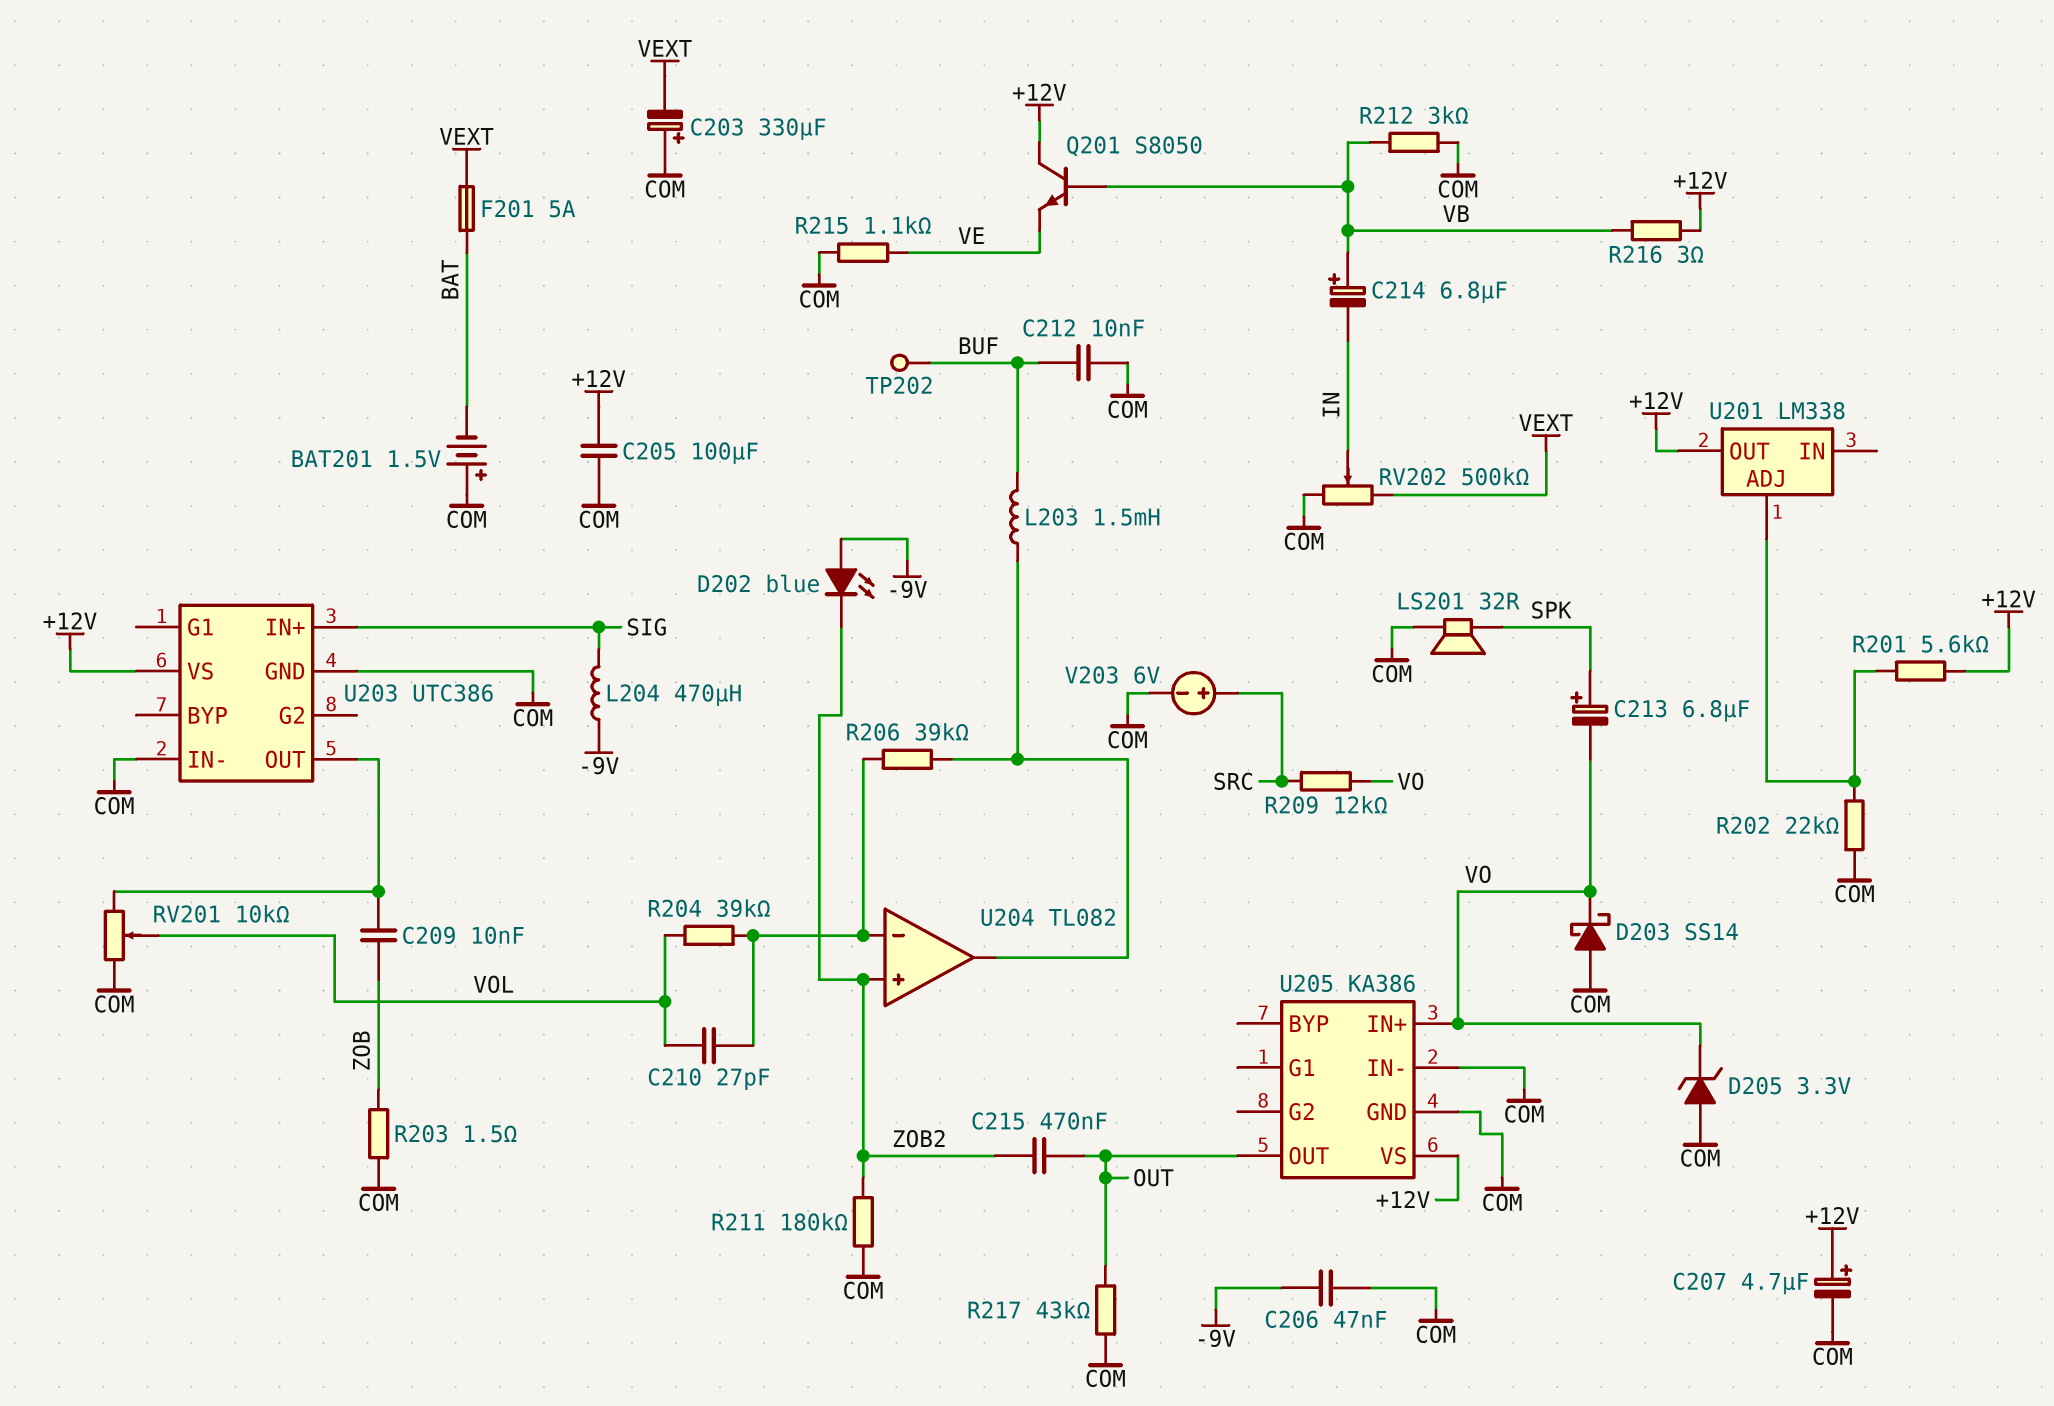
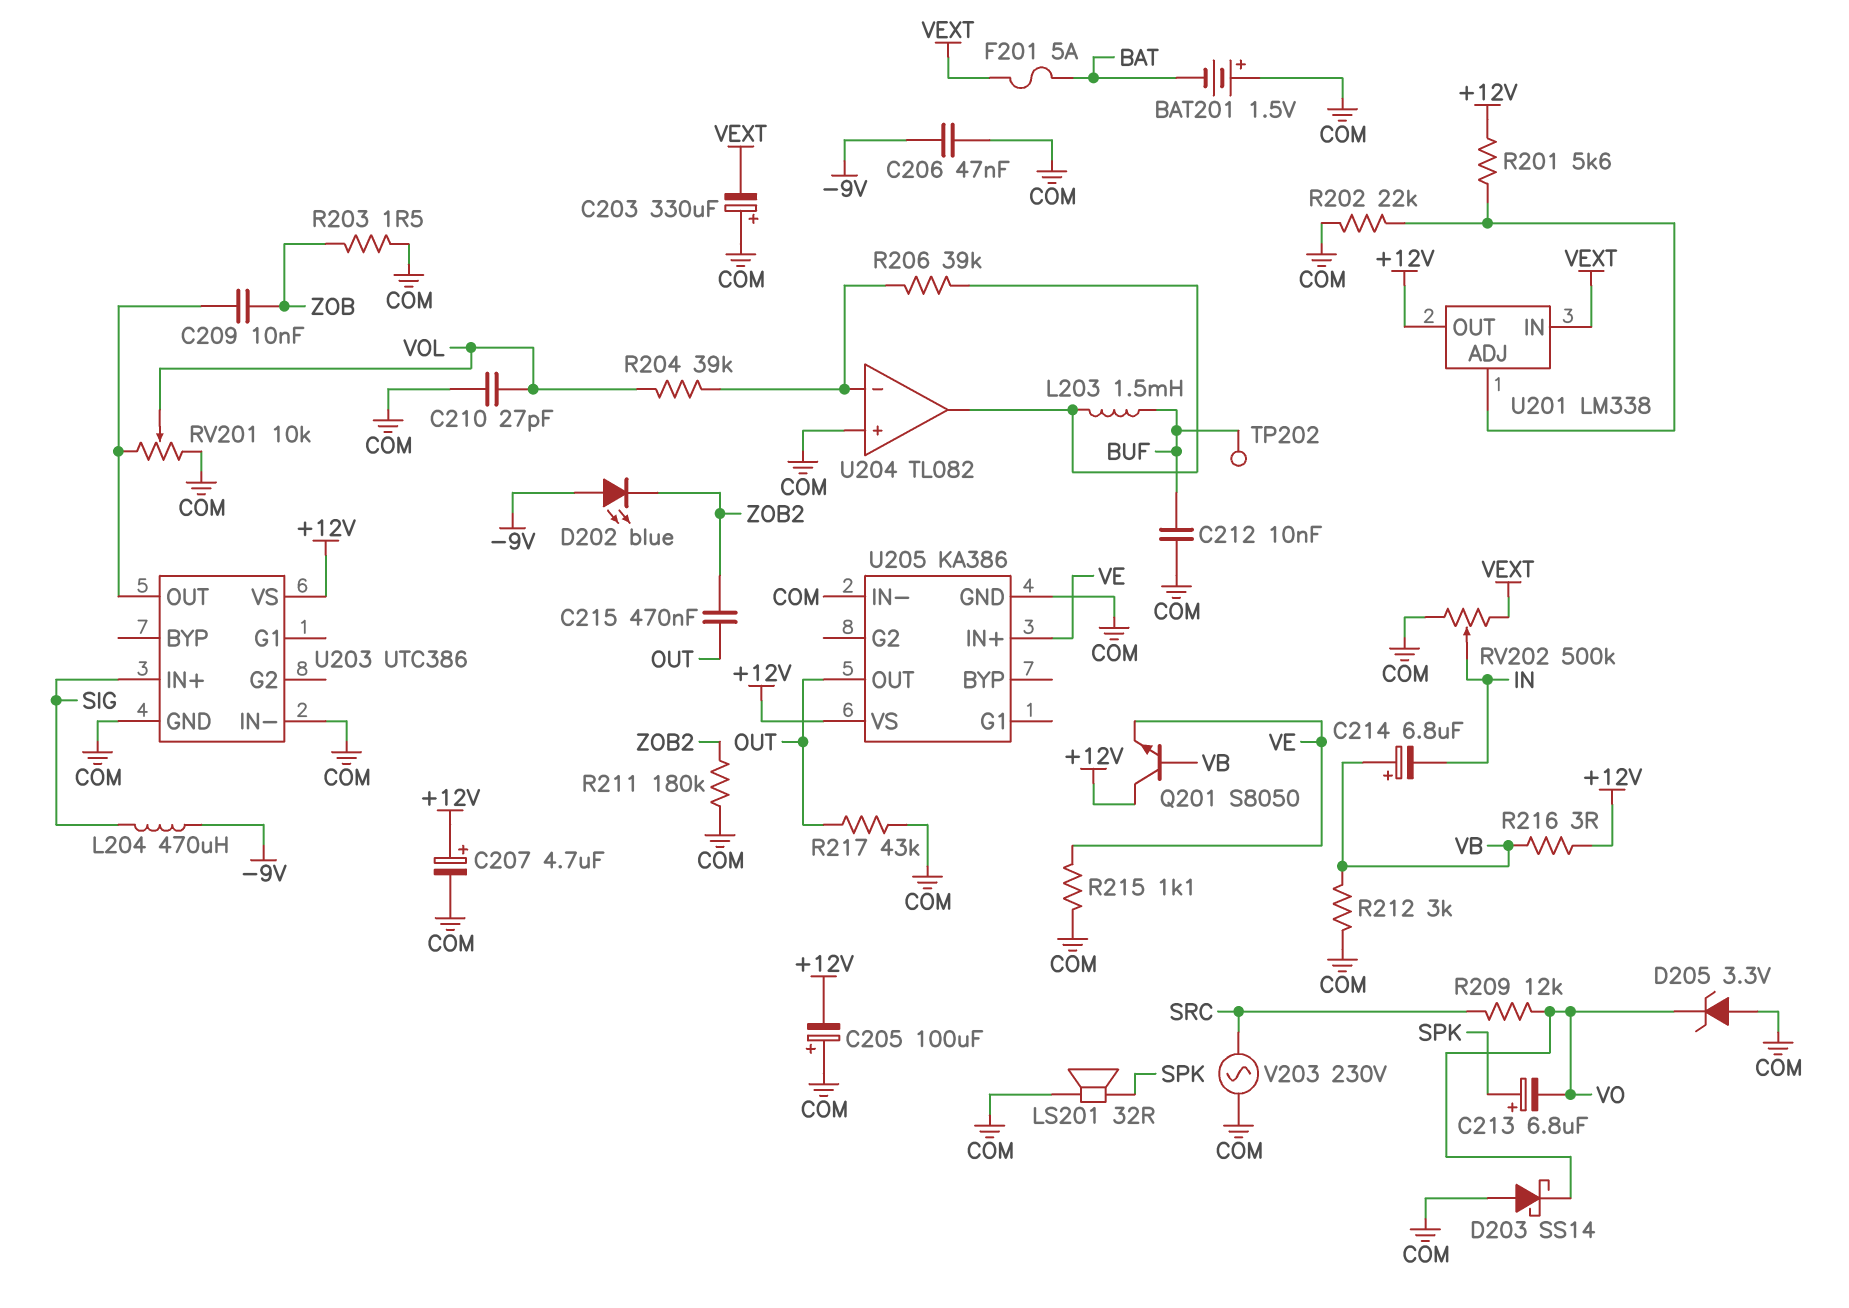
C205: 100uF (+12V, COM) -> 100uF (plus COM, minus +12V)
C210: 27pF (U204/in-, VOL) -> 27pF (COM, VOL)
U201 pin IN: none -> VEXT
U204 pin in+: ZOB2 -> COM
U205 pin IN+: VO -> VE
V203: 6V (plus SRC, minus COM) -> AC 230V (COM, SRC)

